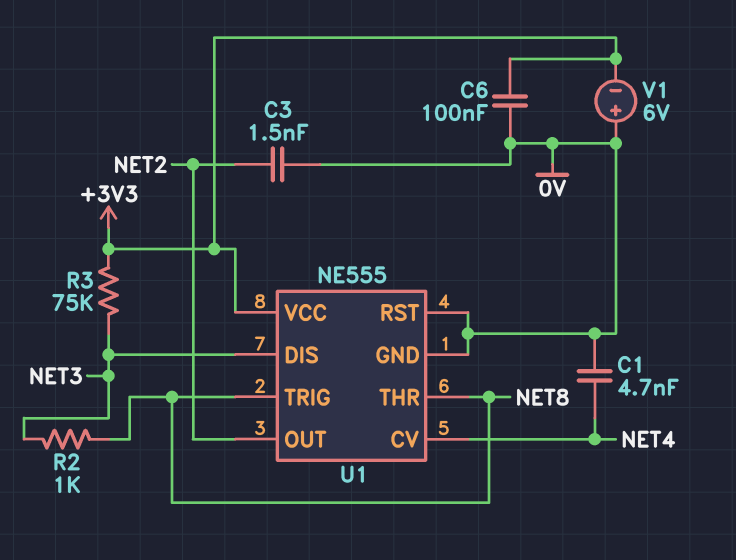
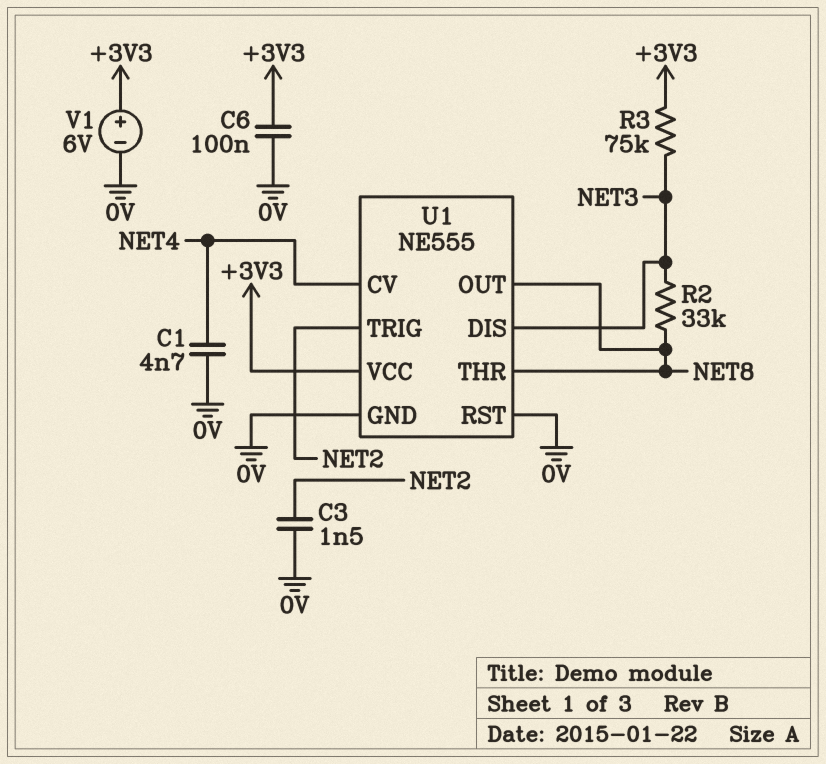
R2: 1k (NET3, NET8) -> 33k (NET3, NET8)
U1 pin OUT: NET2 -> NET8
U1 pin TRIG: NET8 -> NET2
V1: 6V (plus 0V, minus +3V3) -> 6V (plus +3V3, minus 0V)

